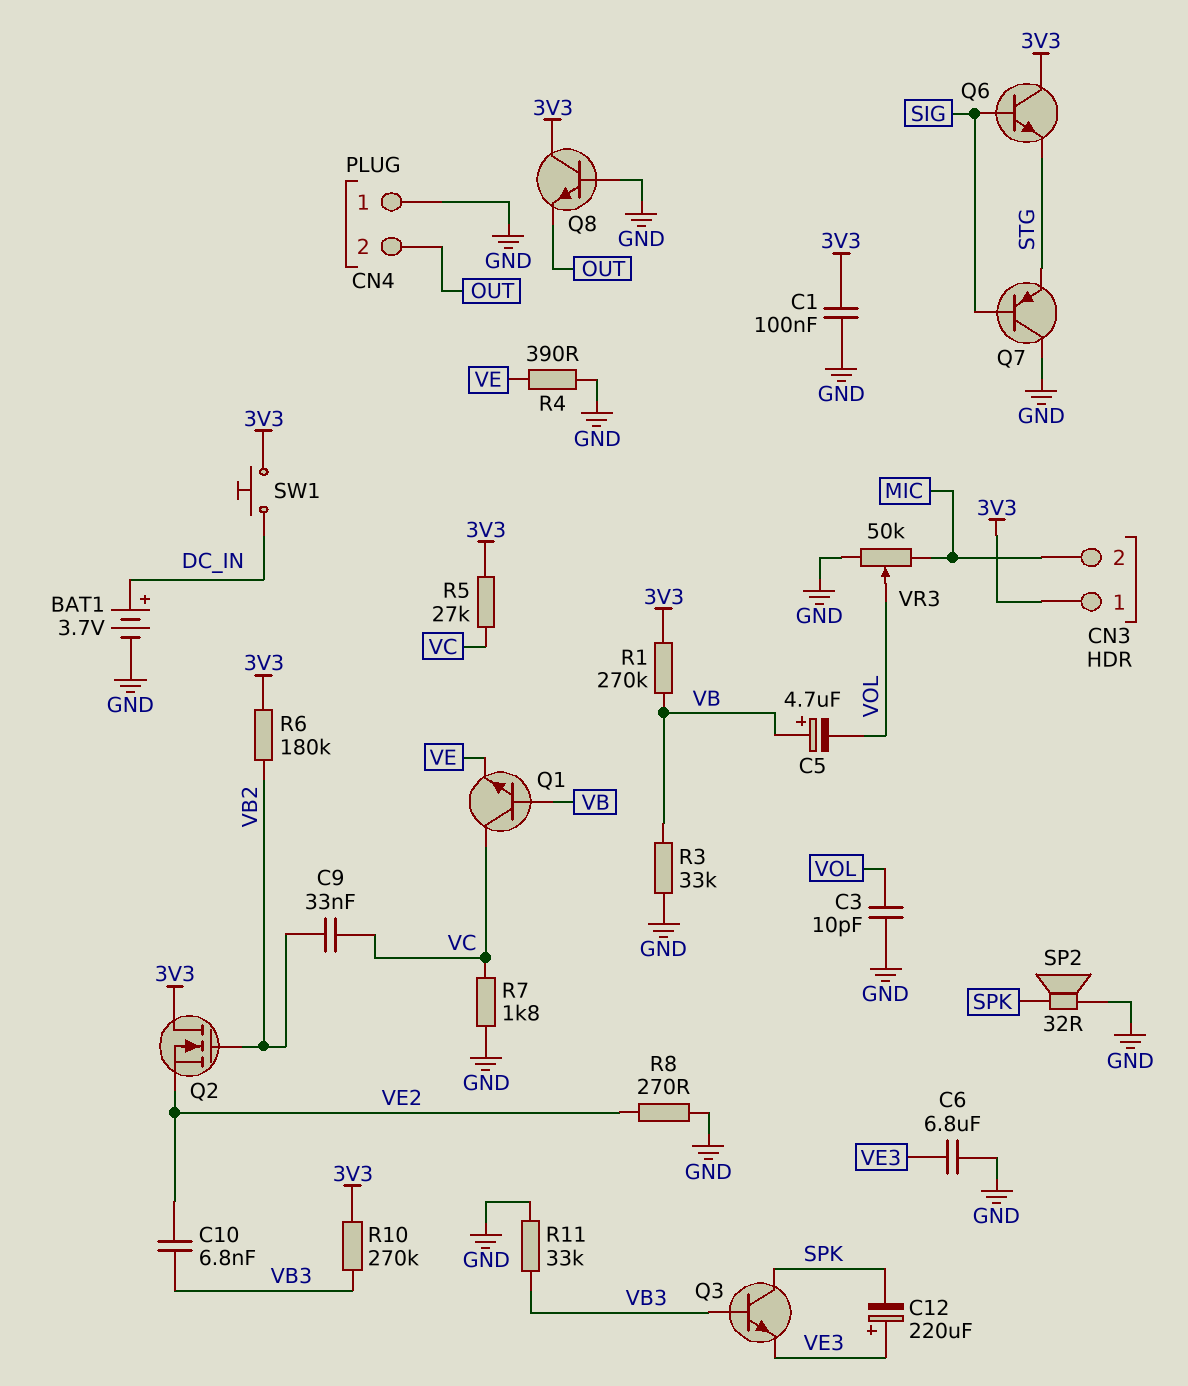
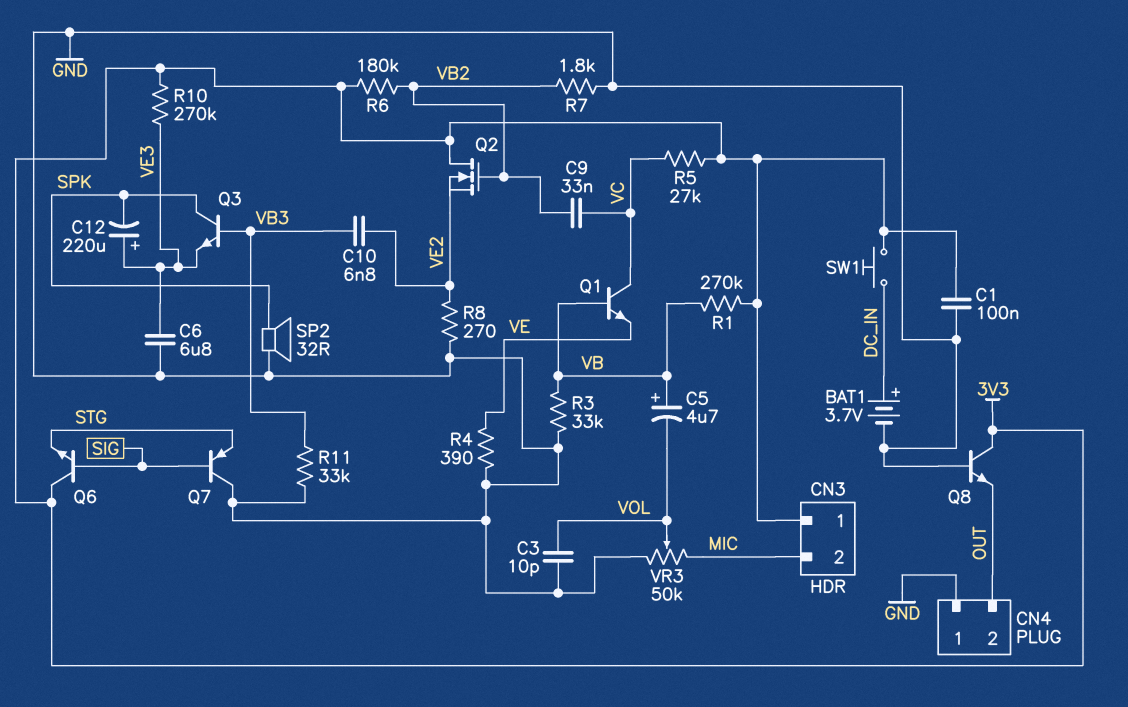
R7: 1.8k (GND, VC) -> 1.8k (GND, VB2)
R10: 270k (3V3, VB3) -> 270k (3V3, VE3)

